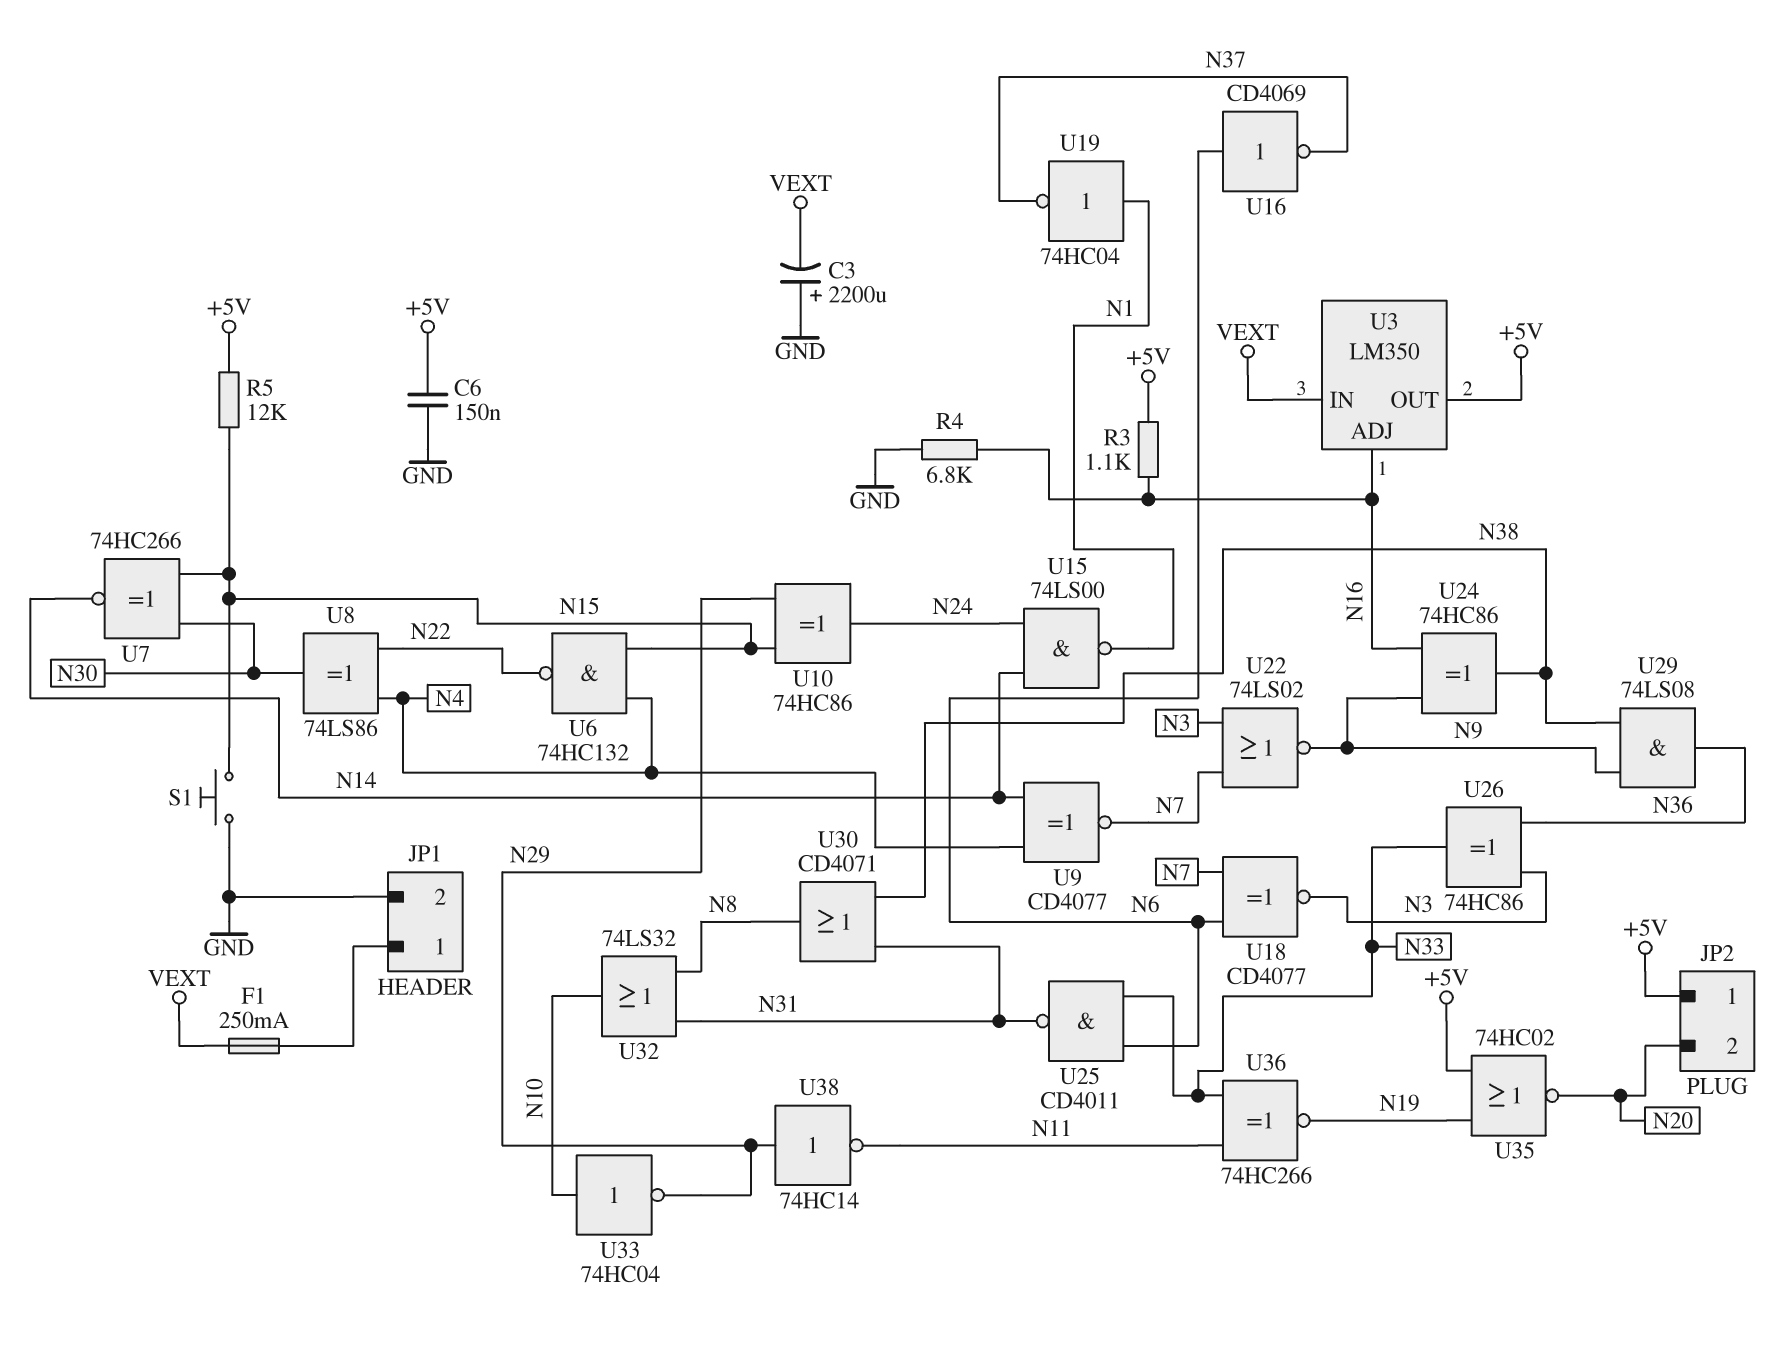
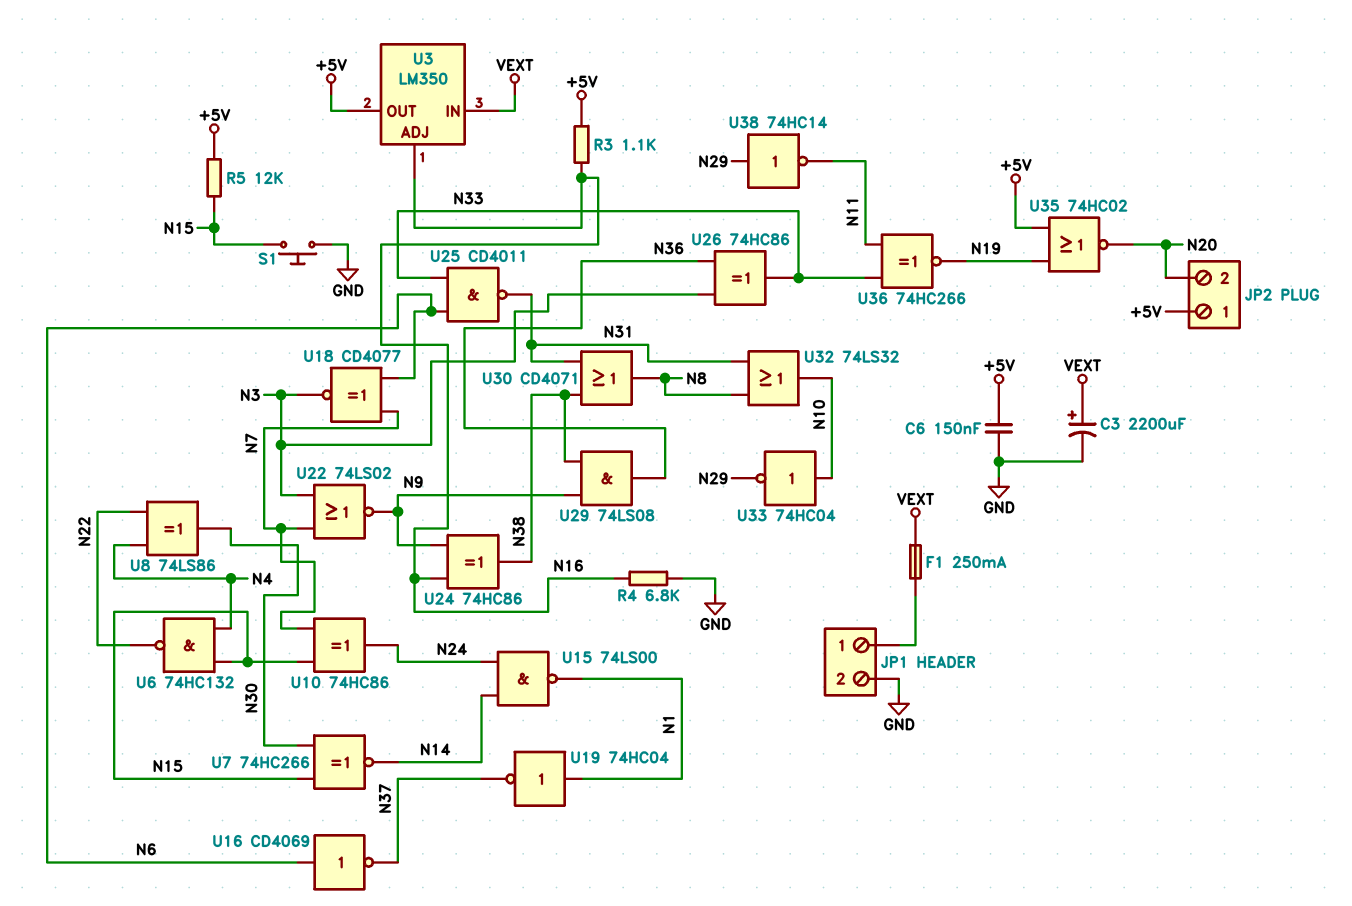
C3: 2200uF (plus GND, minus VEXT) -> 2200uF (plus VEXT, minus GND)
U9: XNOR CD4077 (in N4, in N14, out N7) -> none
U10: XOR 74HC86 (in N15, in N29, out N24) -> XOR 74HC86 (in N7, in N15, out N24)

